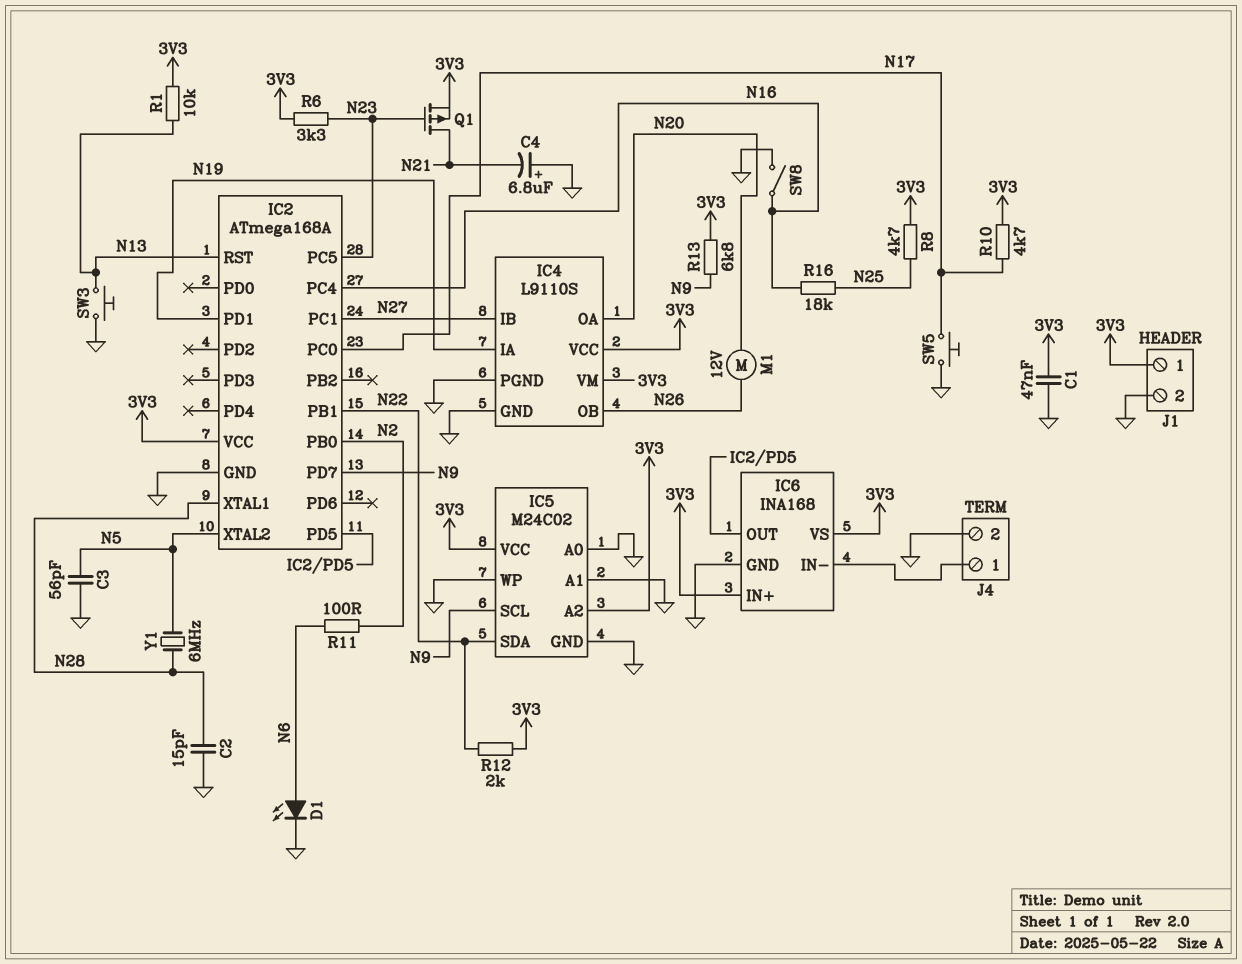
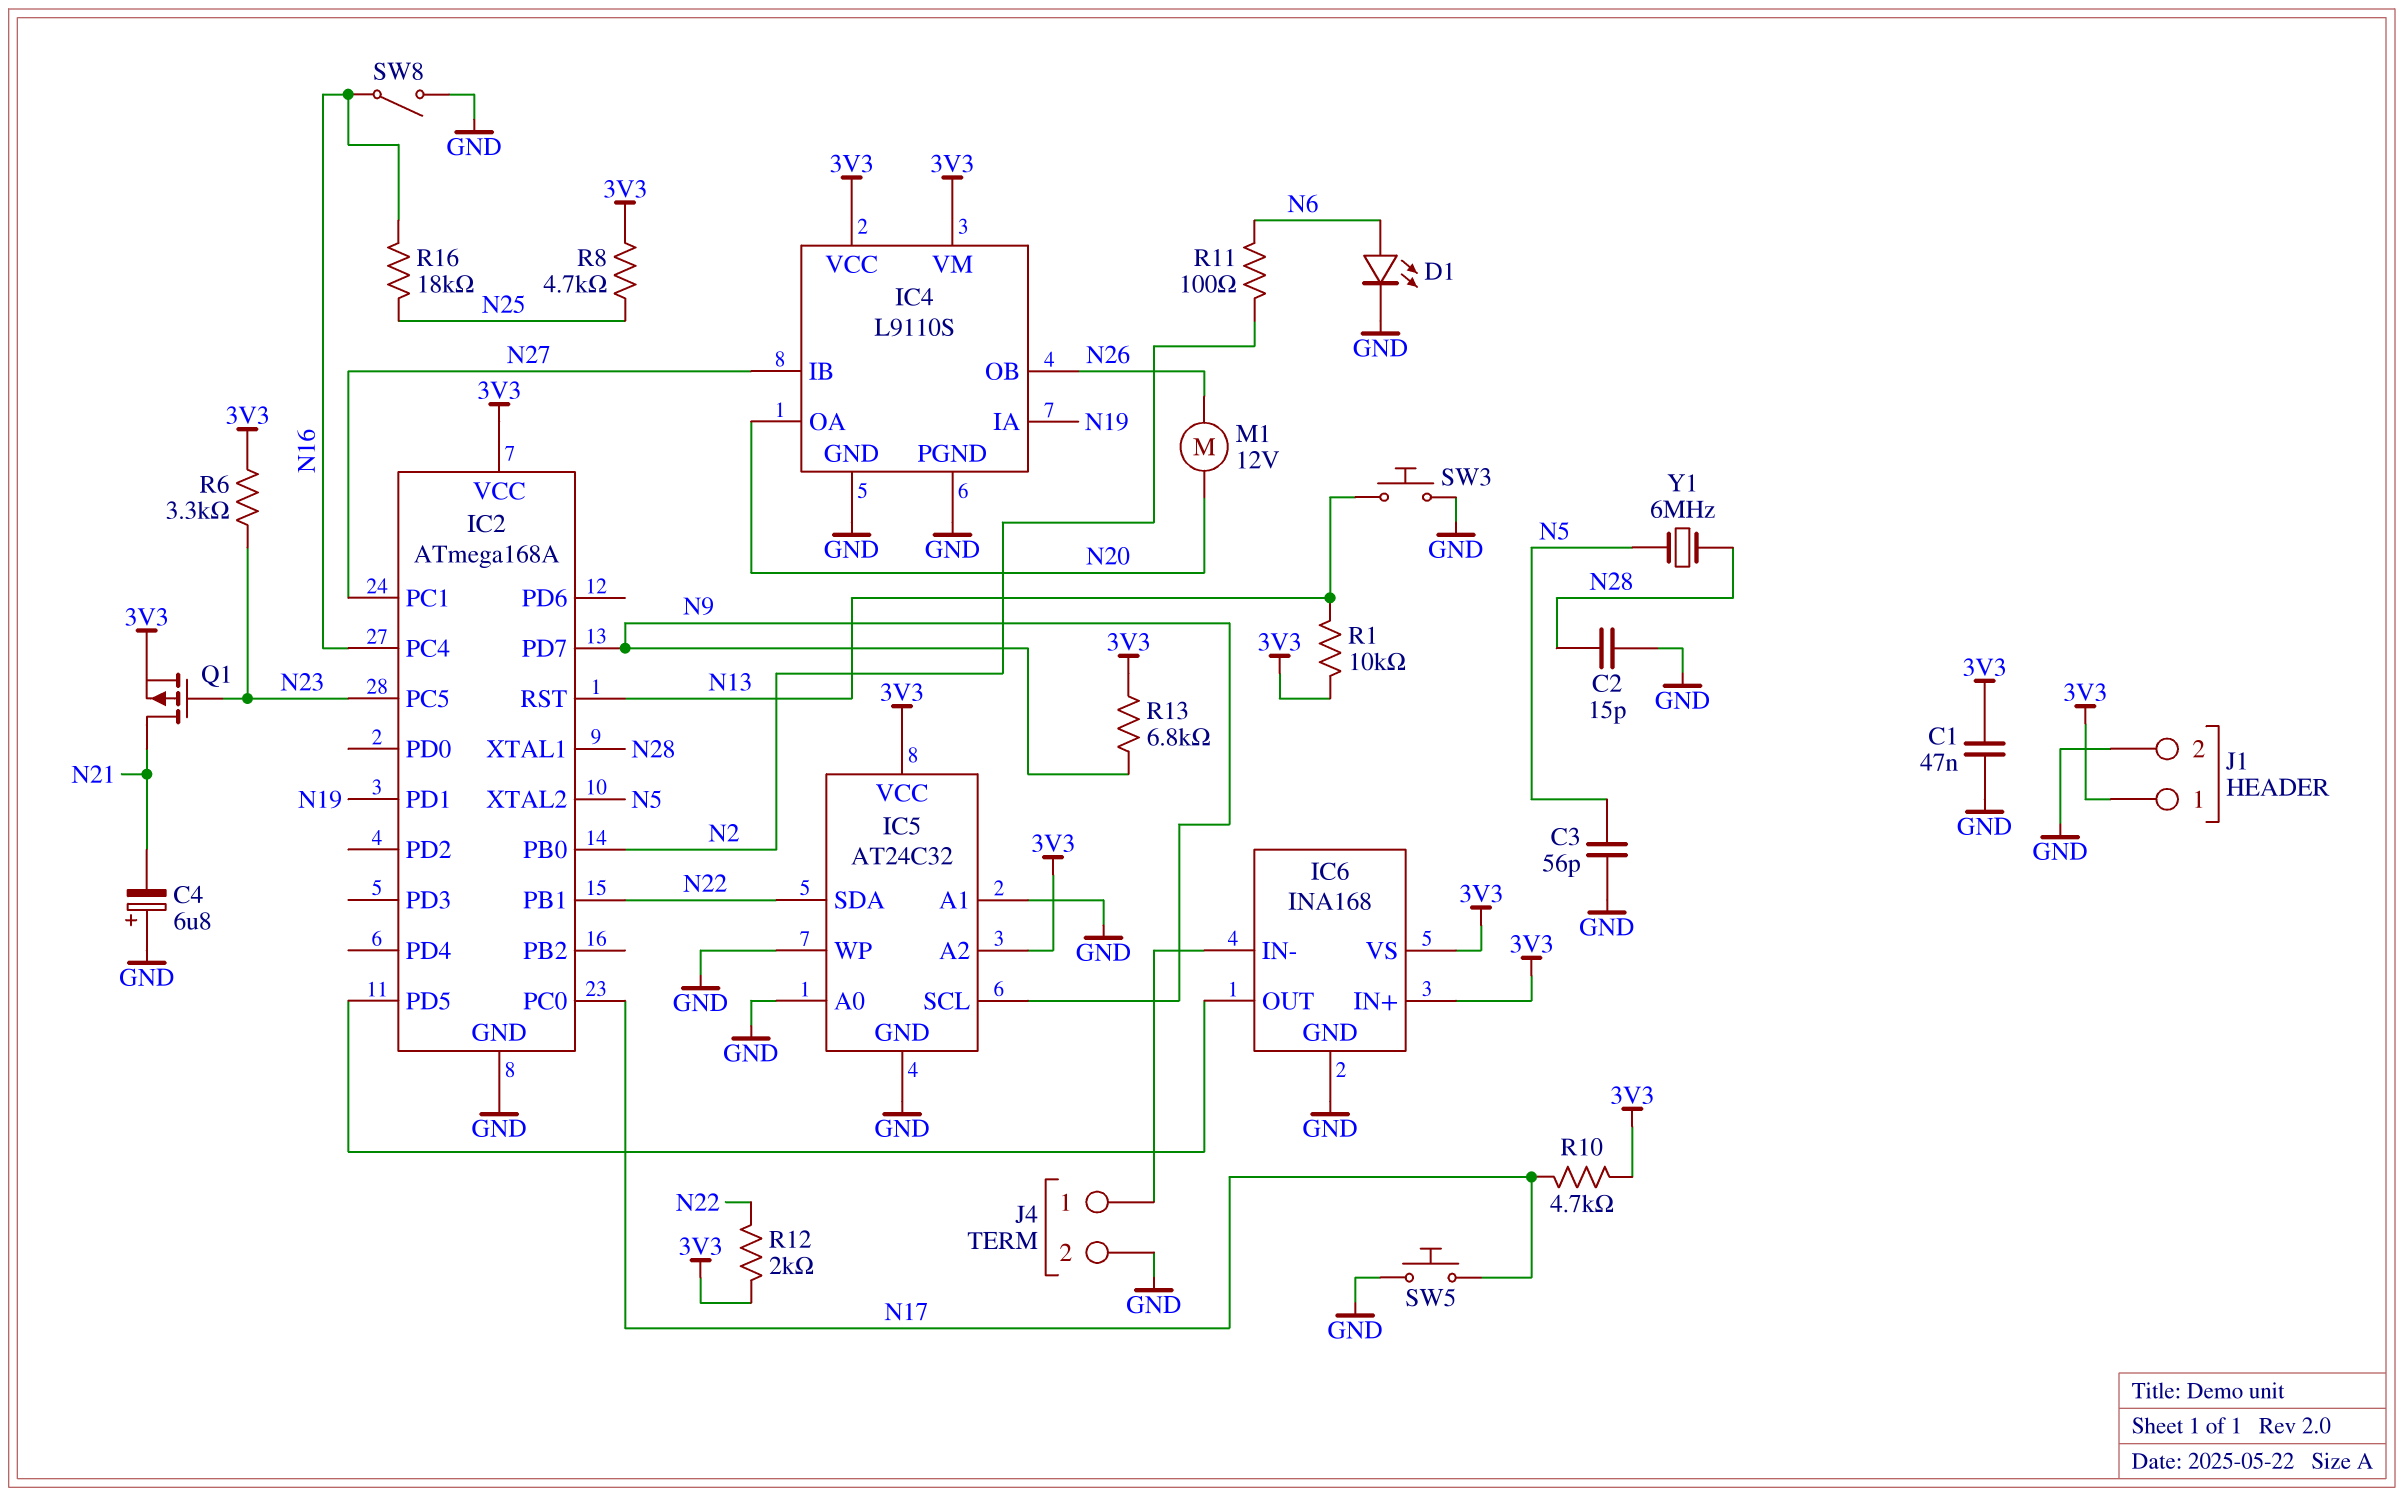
IC5: M24C02 -> AT24C32

